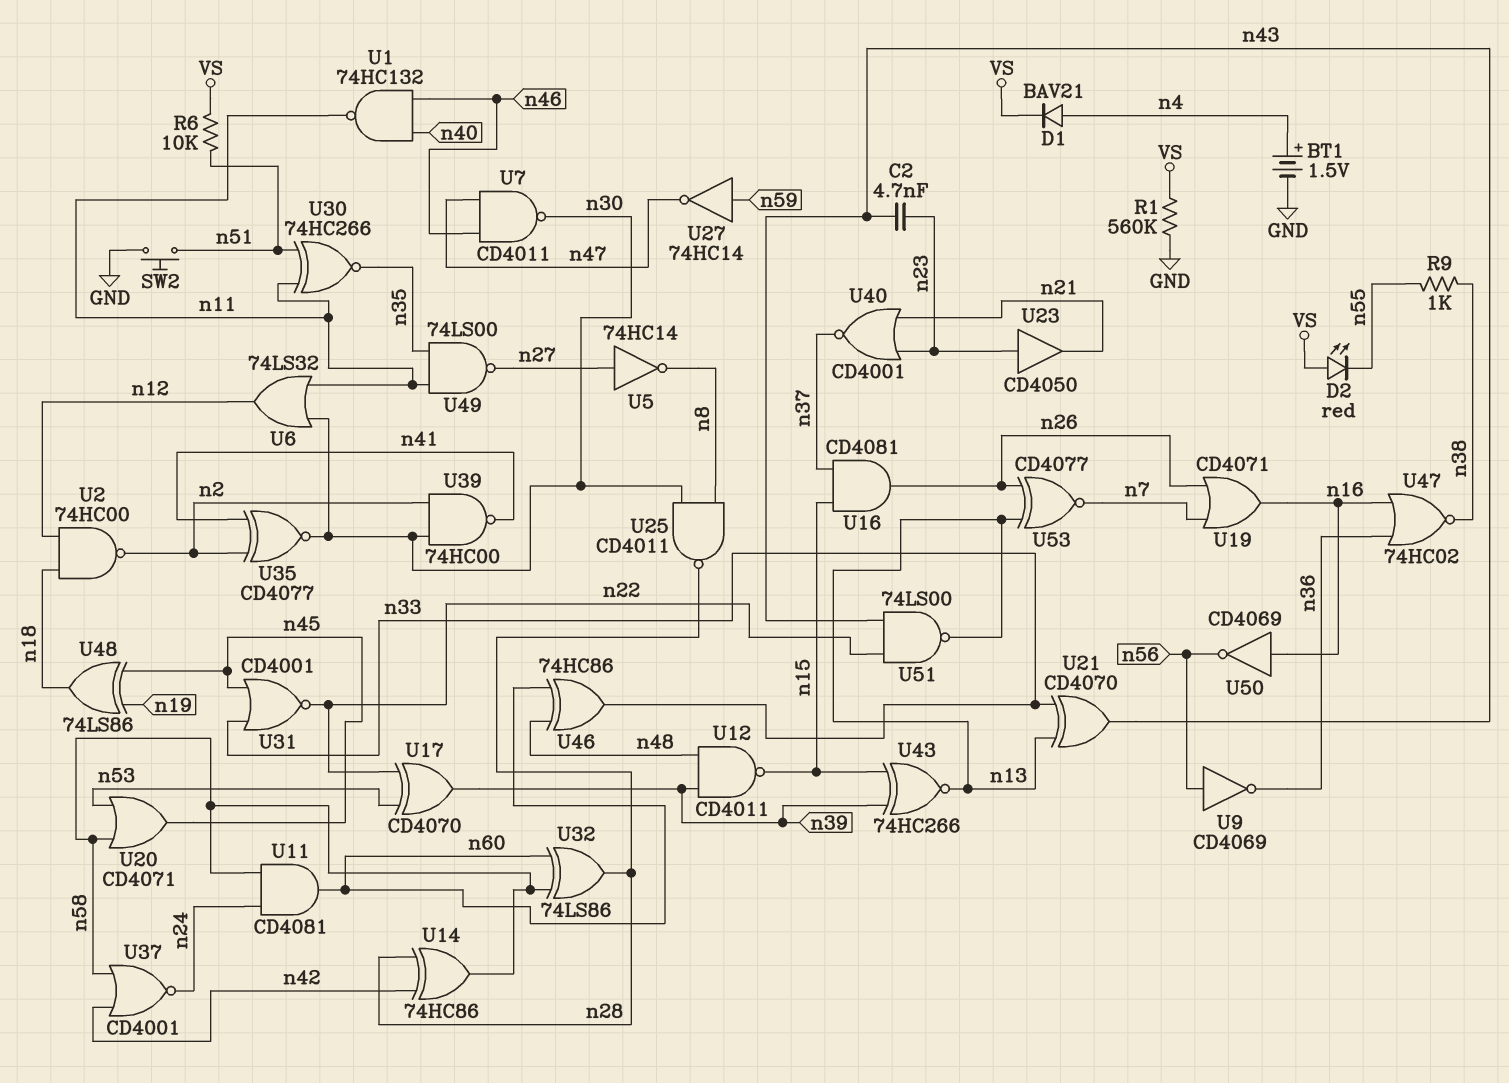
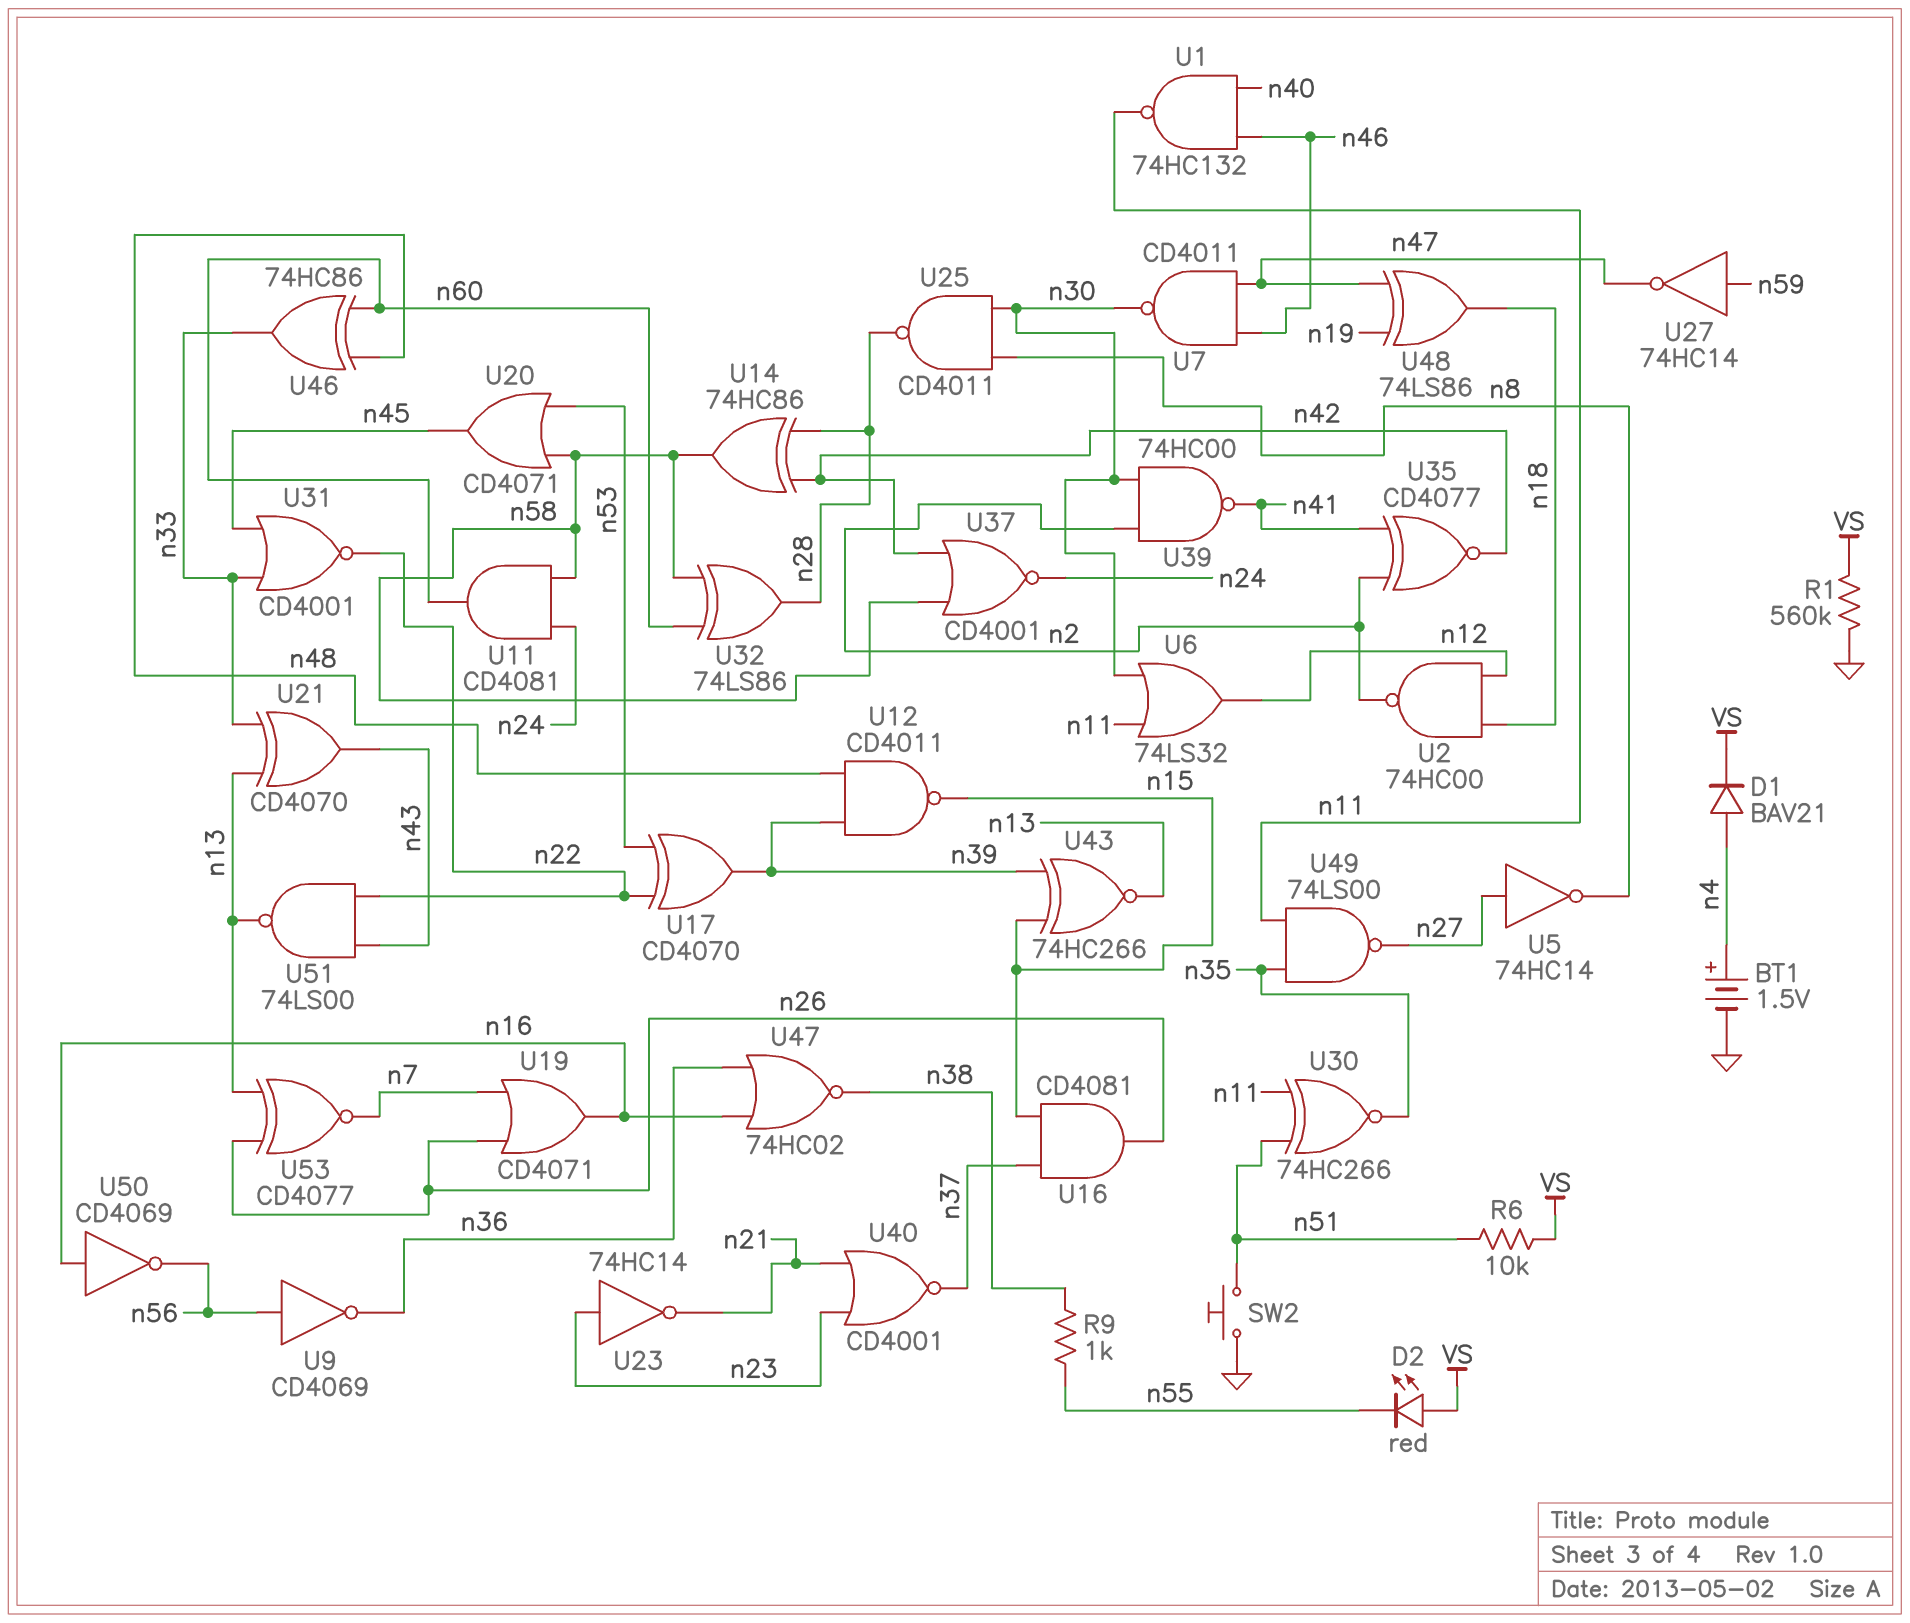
C2: 4.7nF (n23, n43) -> none
U23: buffer CD4050 (in n23, out n21) -> NOT 74HC14 (in n23, out n21)
U35: XNOR CD4077 (in n2, in n41, out n30) -> XNOR CD4077 (in n2, in n41, out n42)
U48: XOR 74LS86 (in n19, in n45, out n18) -> XOR 74LS86 (in n19, in n47, out n18)

